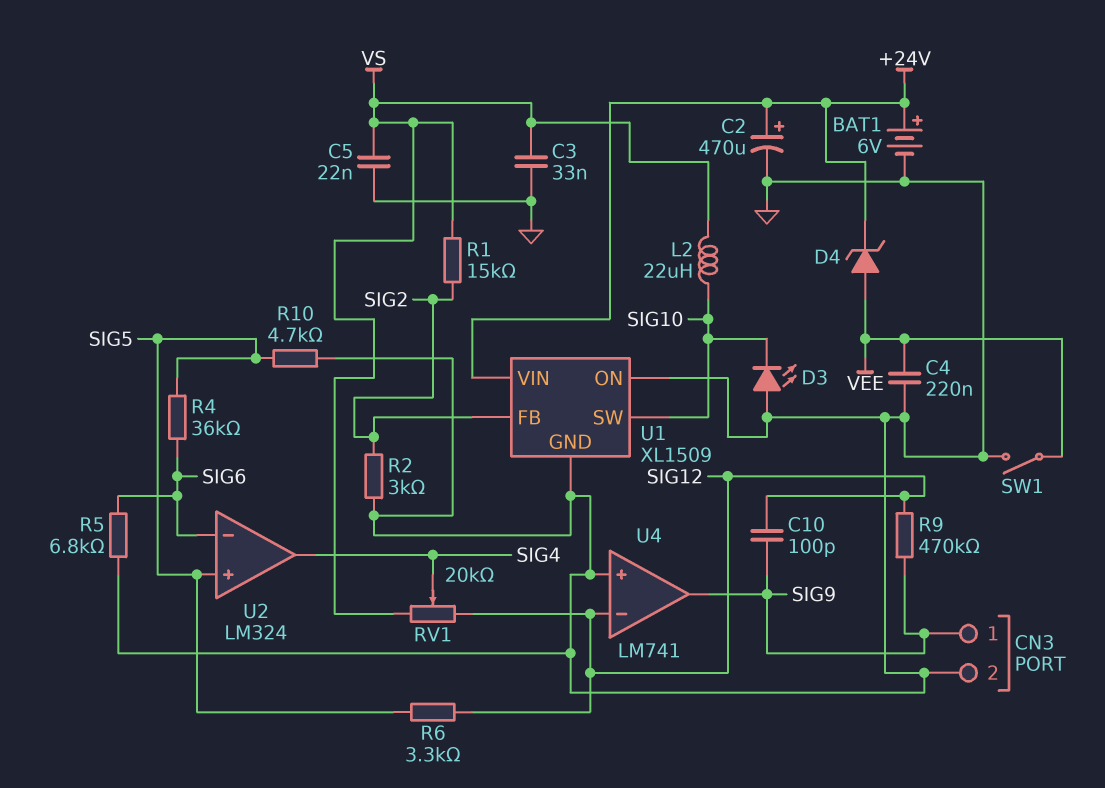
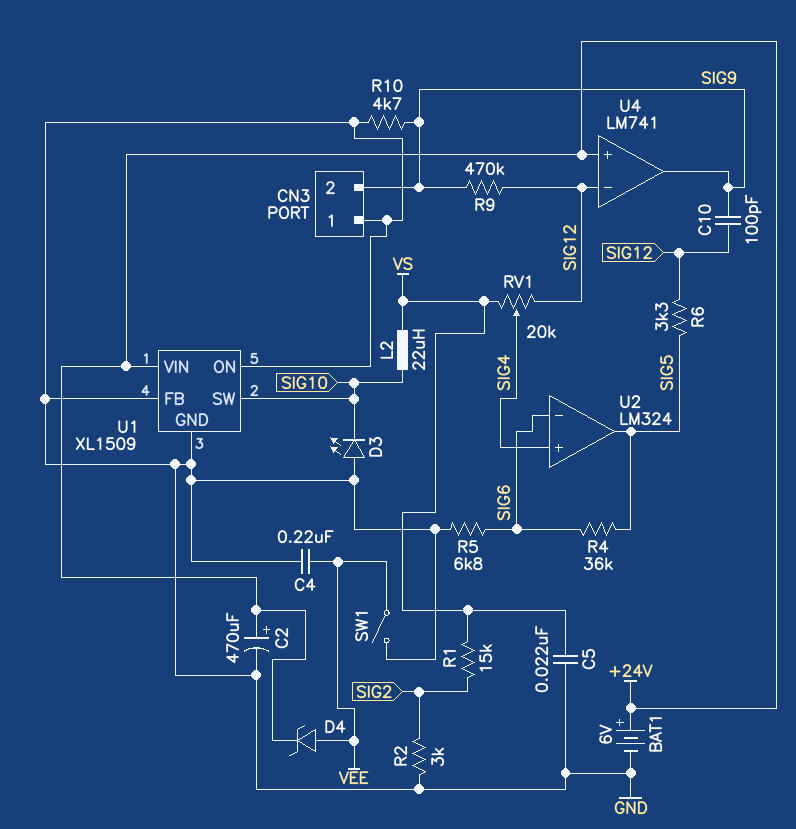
C3: 33nF (GND, VS) -> none
CN3 pin 1: SIG9 -> GND
CN3 pin 2: GND -> SIG9
R10: 4.7k (GND, SIG5) -> 4.7k (GND, SIG9)
U1 pin FB: SIG2 -> GND
U2 pin in+: SIG5 -> SIG4
U2 pin out: SIG4 -> SIG5
U4 pin in+: GND -> +24V

